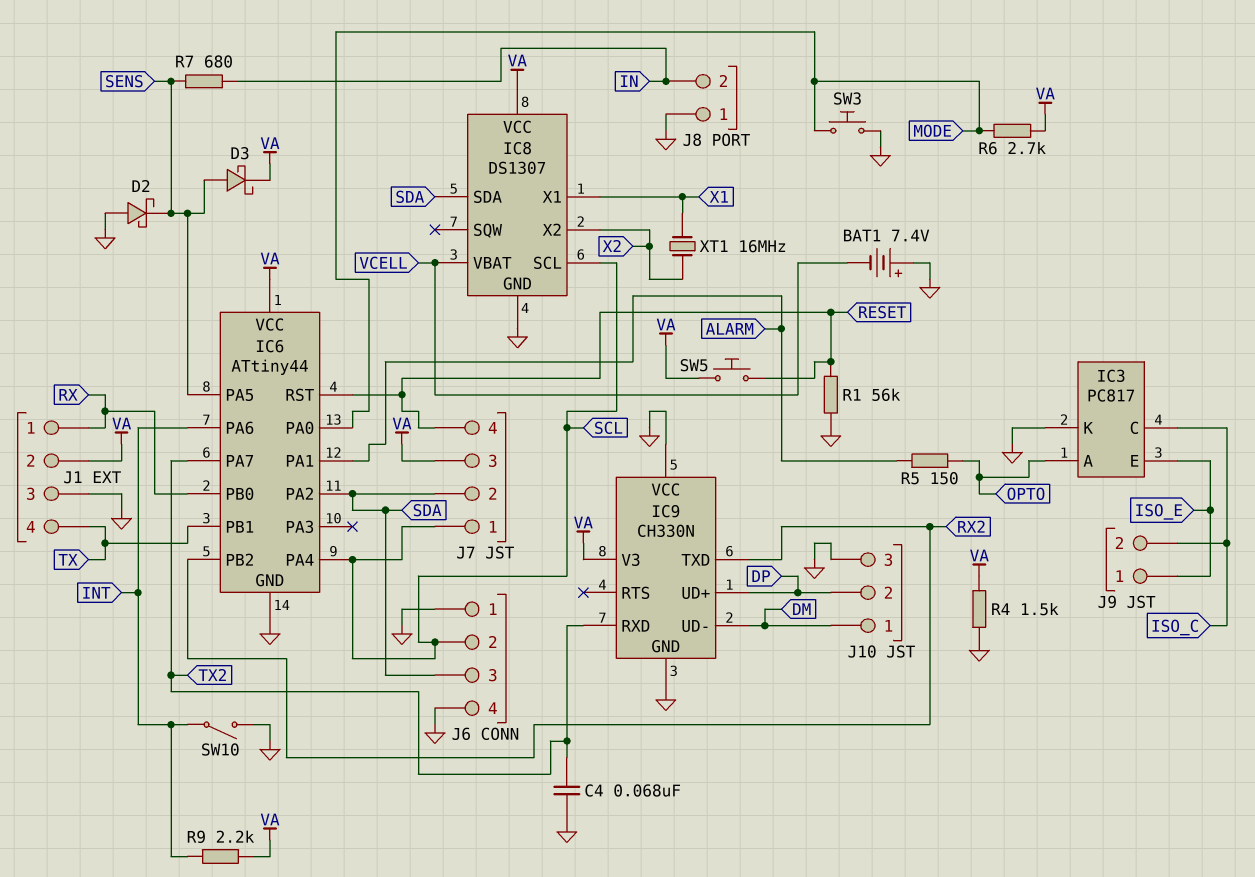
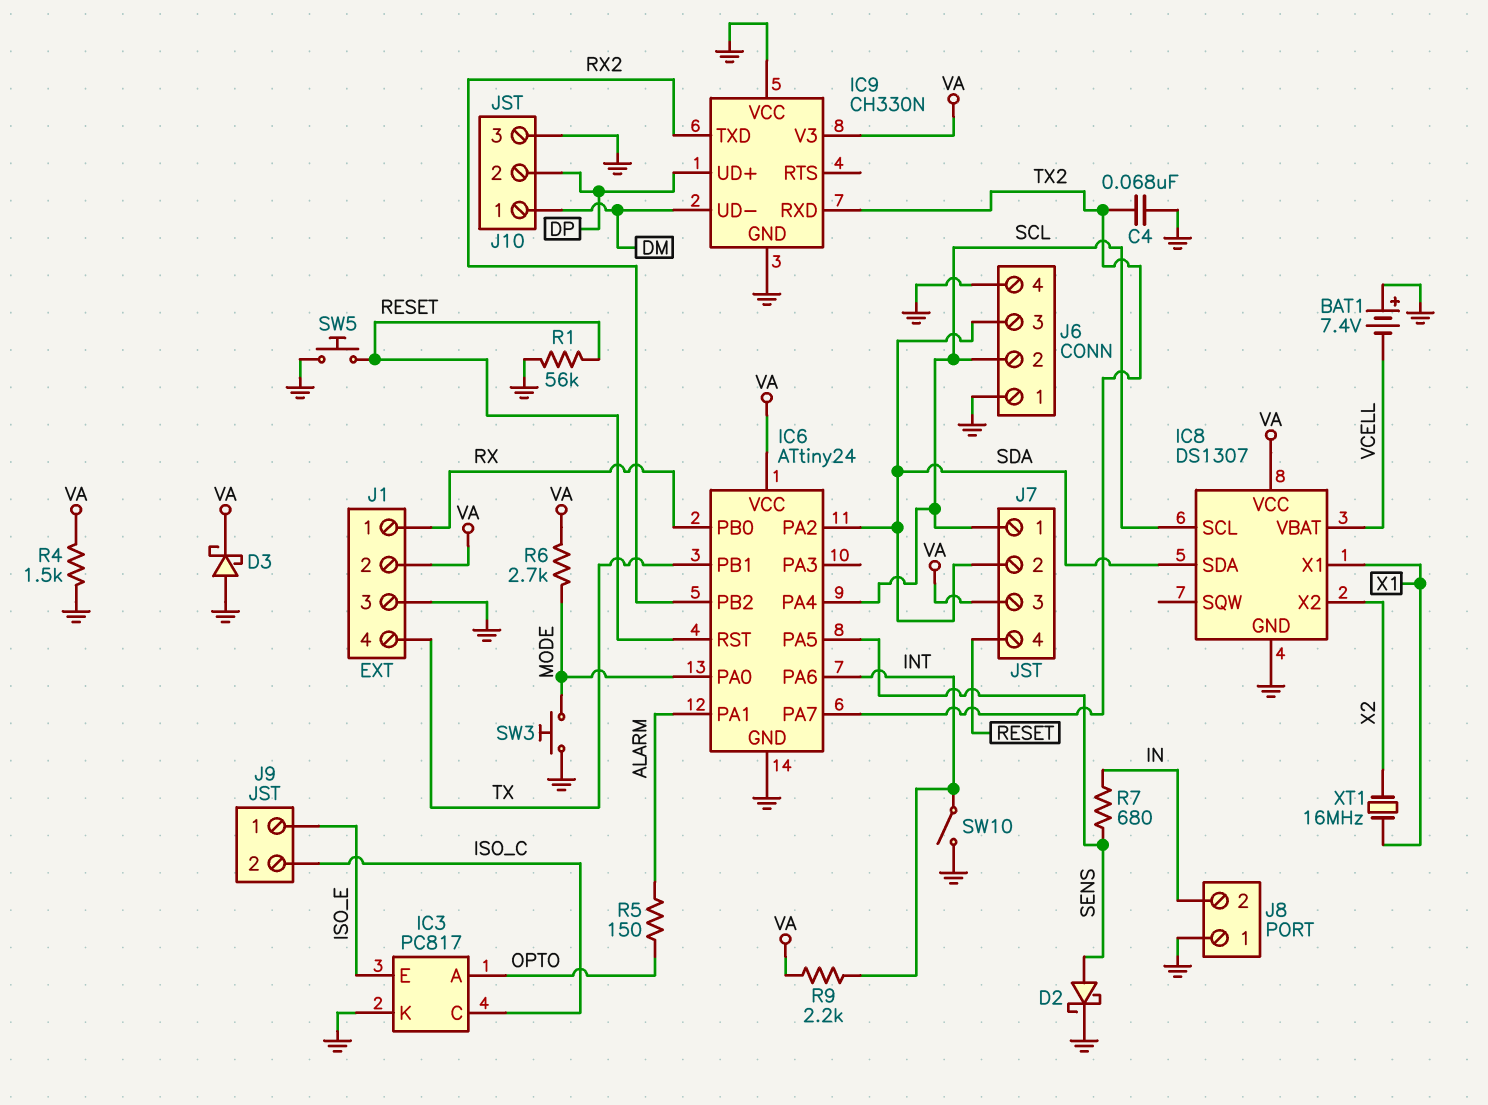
D2: schottky (A GND, K SENS) -> schottky (A SENS, K GND)
D3: schottky (A SENS, K VA) -> schottky (A GND, K VA)
IC6: ATtiny44 -> ATtiny24
SW5: button (RESET, VA) -> button (GND, RESET)

